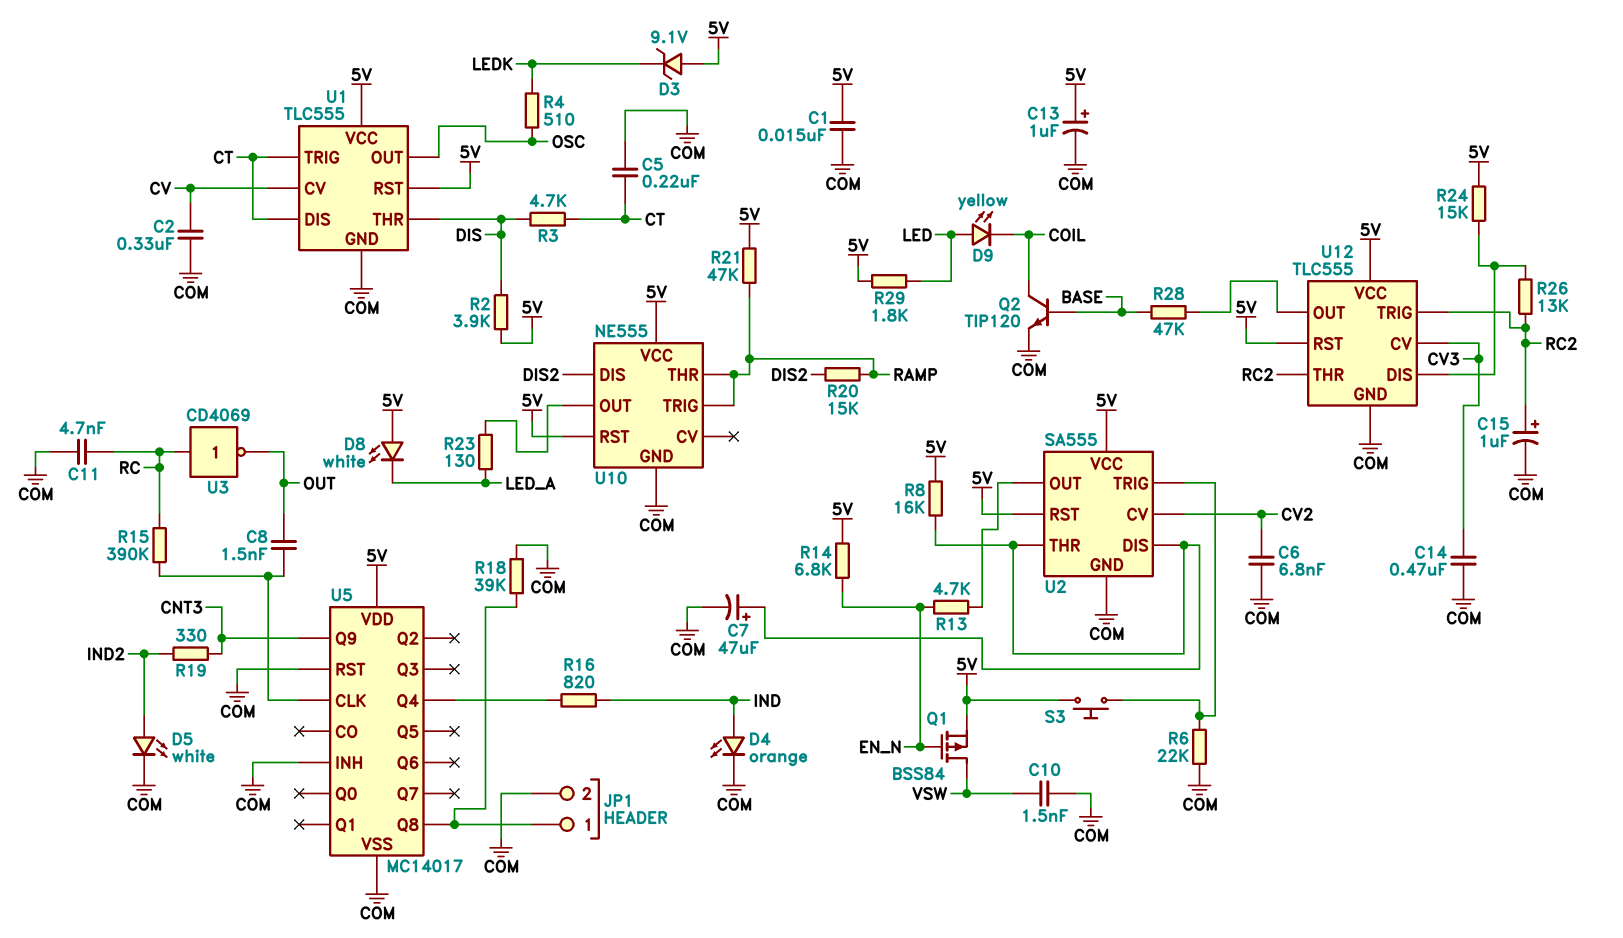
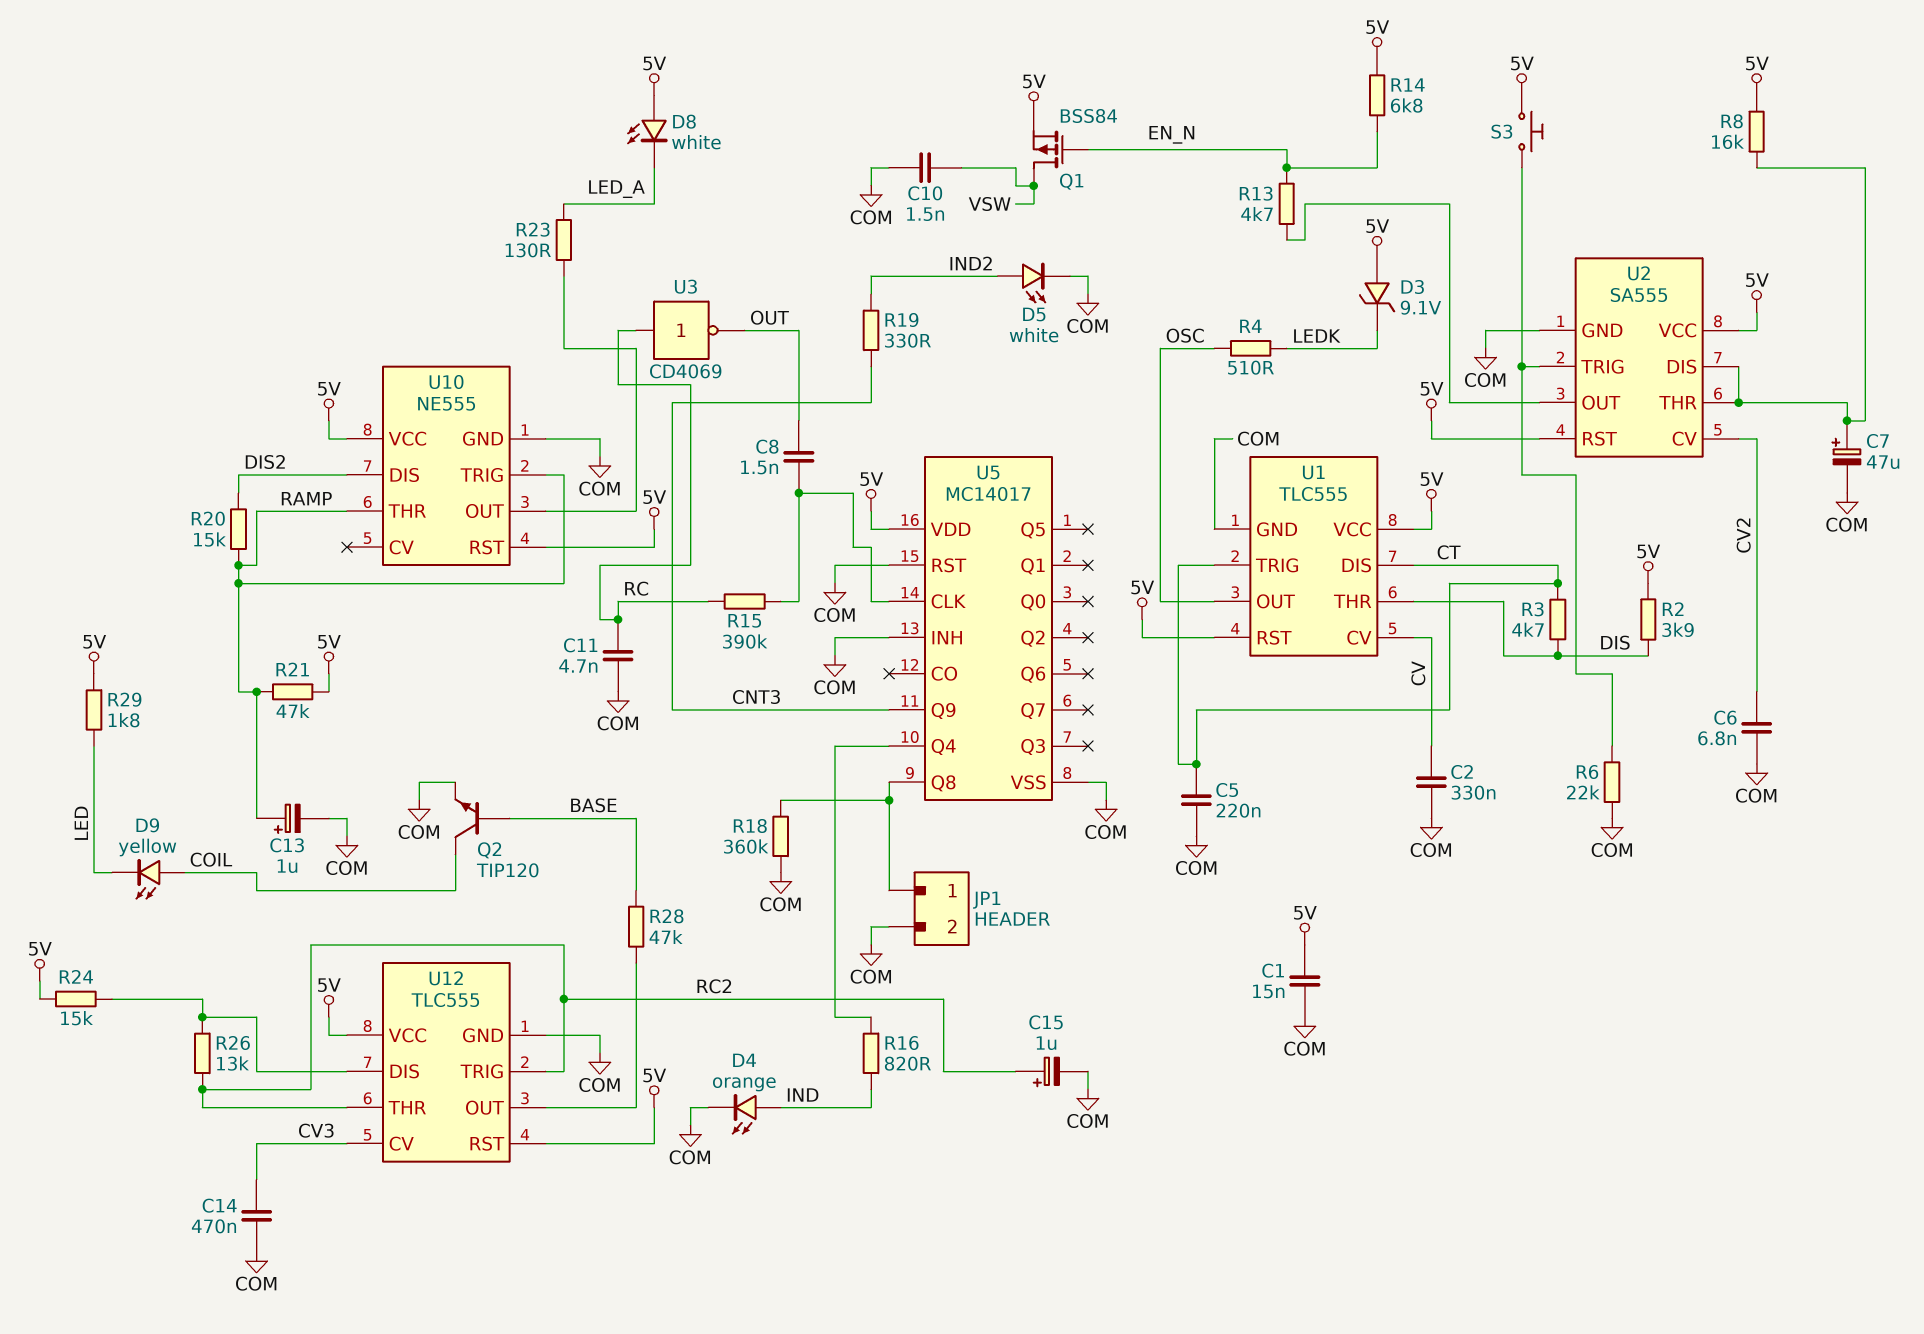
C13: 1uF (plus 5V, minus COM) -> 1uF (plus RAMP, minus COM)
D9: LED yellow (A LED, K COIL) -> LED yellow (A COIL, K LED)
R18: 39k (COM, JP1/1) -> 360k (COM, JP1/1)

